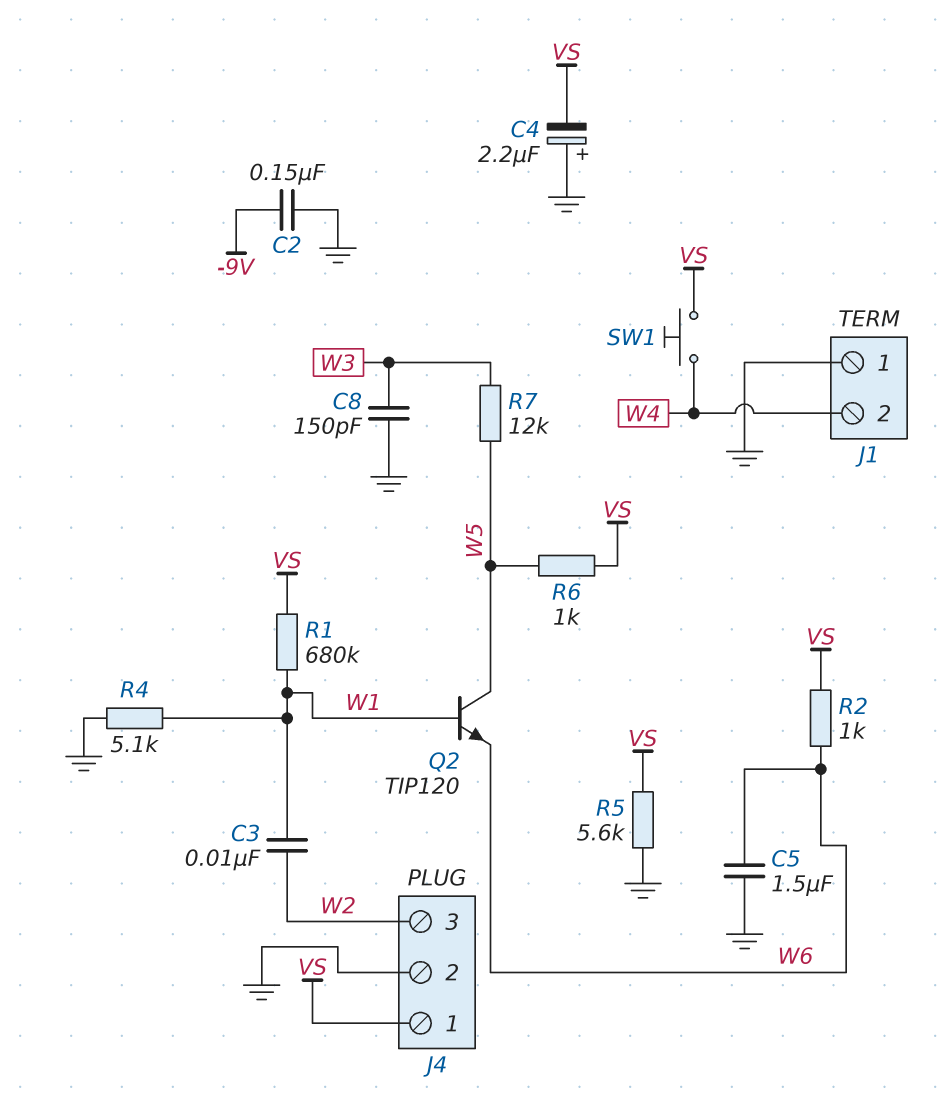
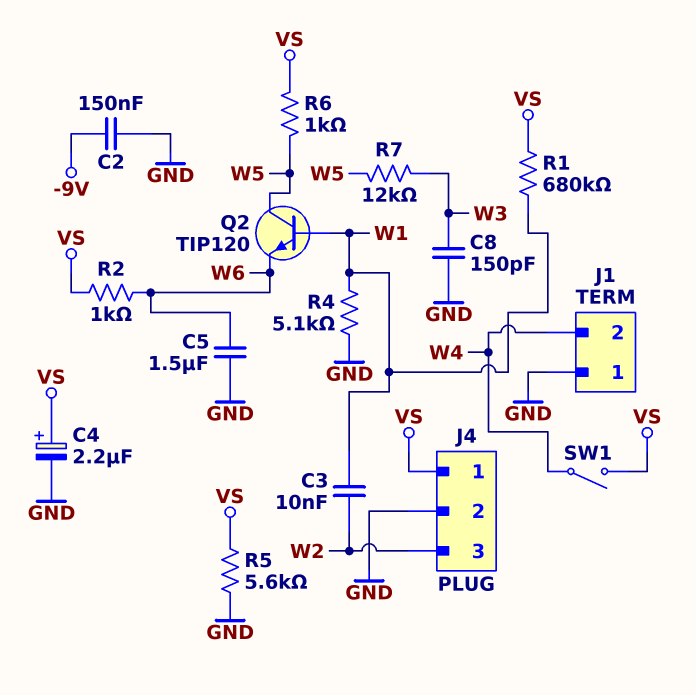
C4: 2.2uF (plus GND, minus VS) -> 2.2uF (plus VS, minus GND)
SW1: button (VS, W4) -> switch (VS, W4)

